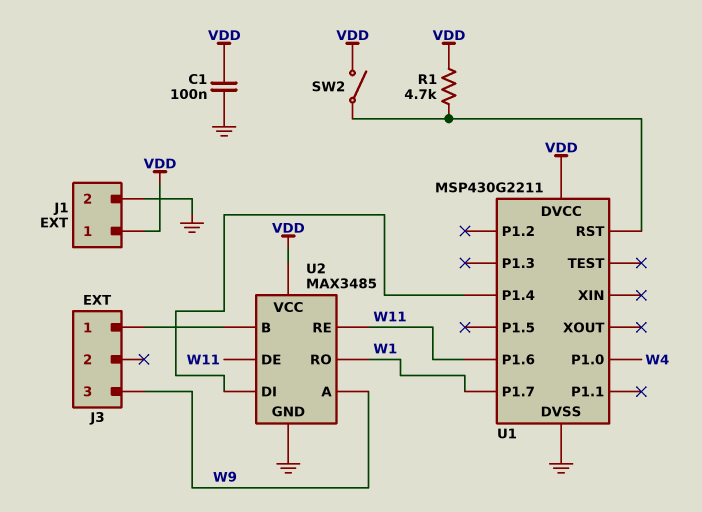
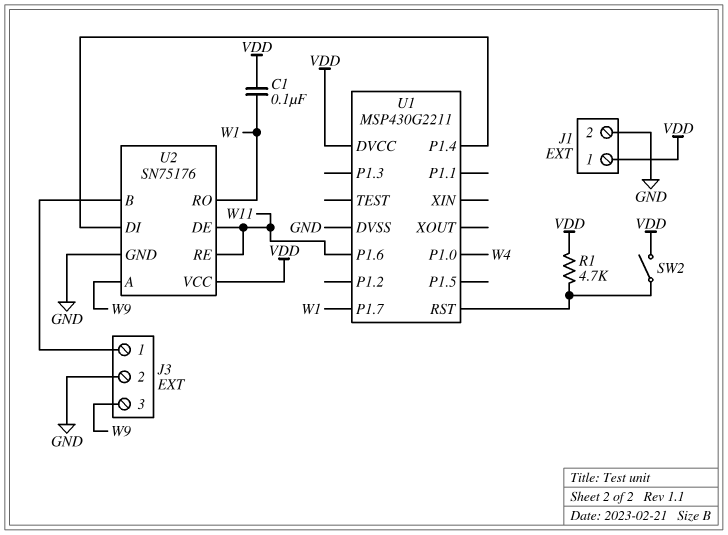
C1: 100nF (GND, VDD) -> 100nF (VDD, W1)
J3 pin 2: none -> GND
U2: MAX3485 -> SN75176

